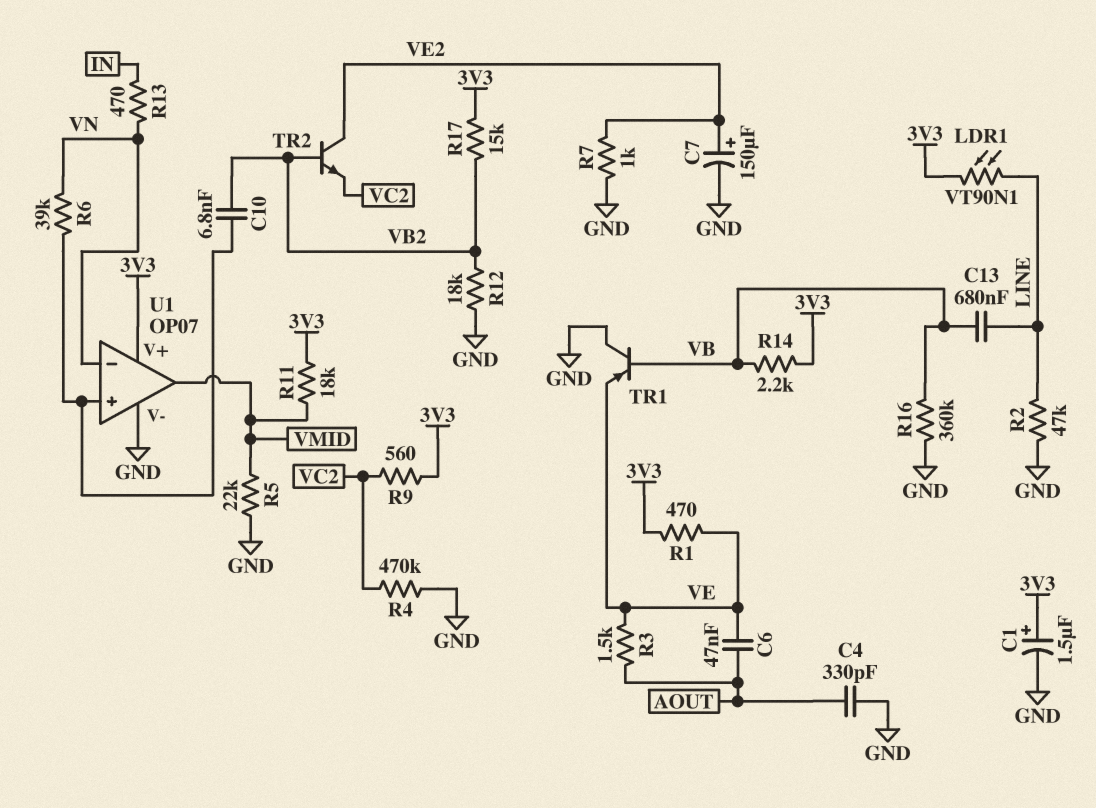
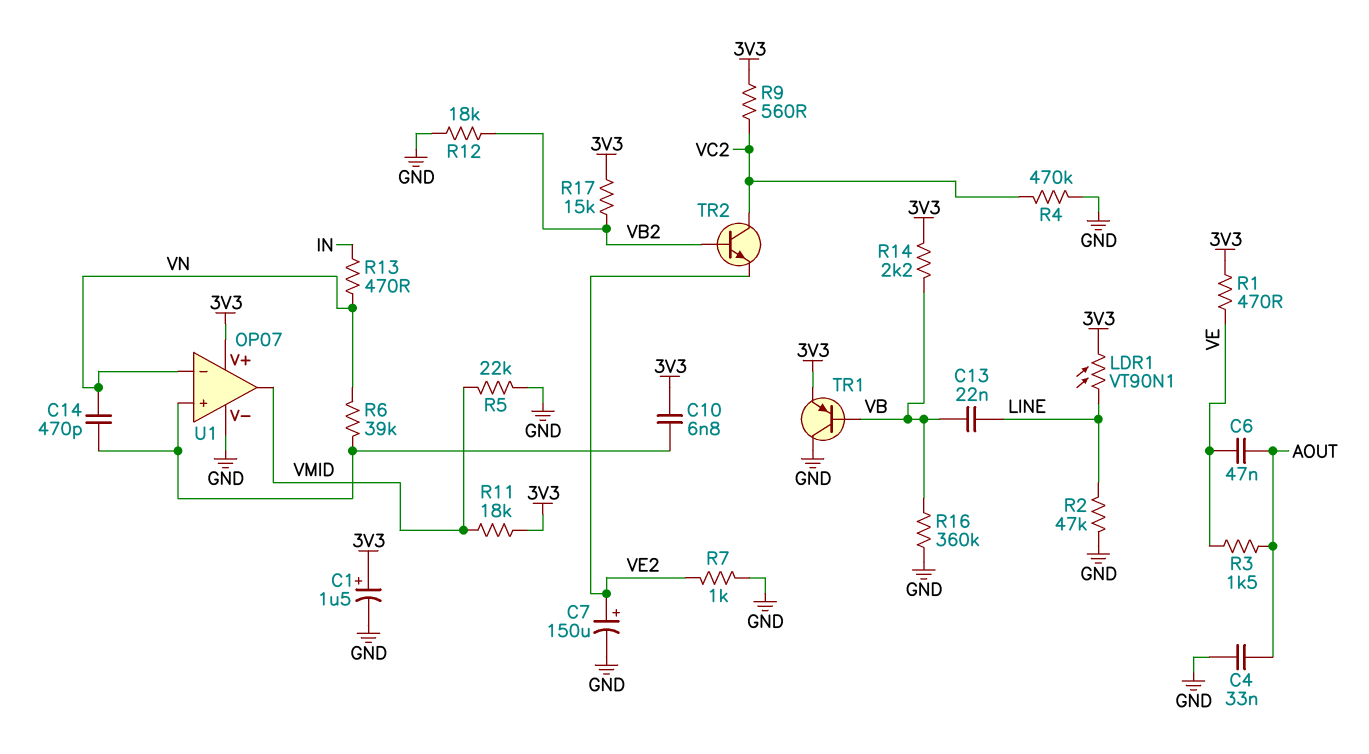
C4: 330pF (AOUT, GND) -> 33nF (AOUT, GND)
C10: 6.8nF (U1/in+, VB2) -> 6.8nF (3V3, U1/in+)
C13: 680nF (LINE, VB) -> 22nF (LINE, VB)
C14: none -> 470pF (U1/in+, VN)
TR1: PNP (B VB, C GND, E VE) -> PNP (B VB, C GND, E 3V3)
TR2: NPN (B VB2, C VE2, E VC2) -> NPN (B VB2, C VC2, E VE2)

